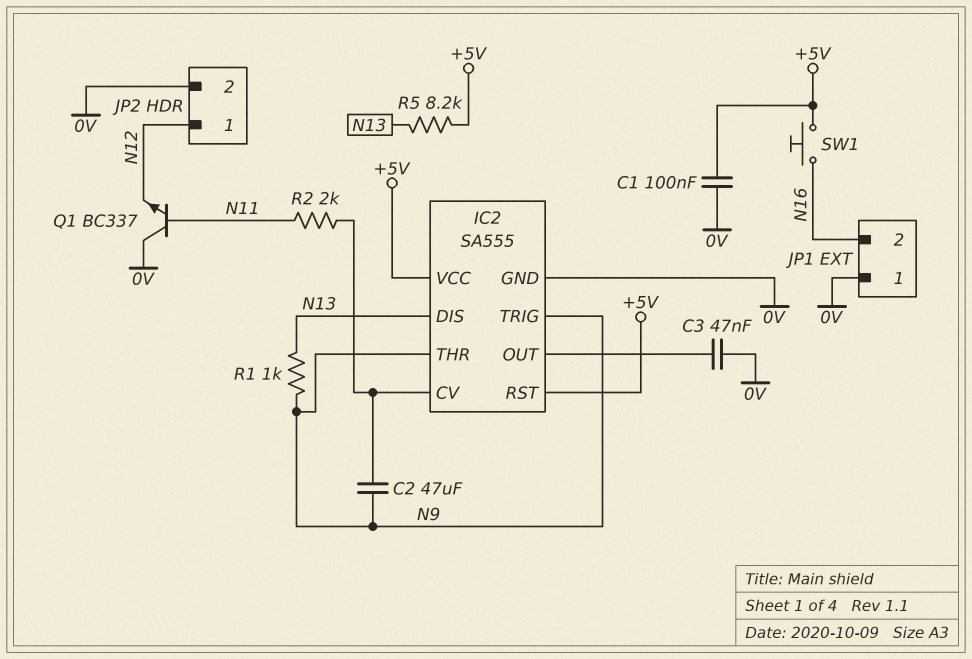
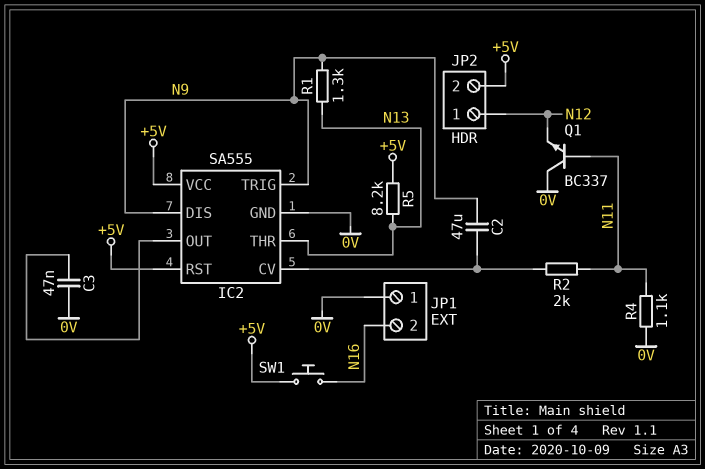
C1: 100nF (+5V, 0V) -> none
IC2 pin DIS: N13 -> N9
IC2 pin THR: N9 -> N13
JP2 pin 2: 0V -> +5V
R1: 1k (N9, N13) -> 1.3k (N9, N13)
R4: none -> 1.1k (0V, N11)

